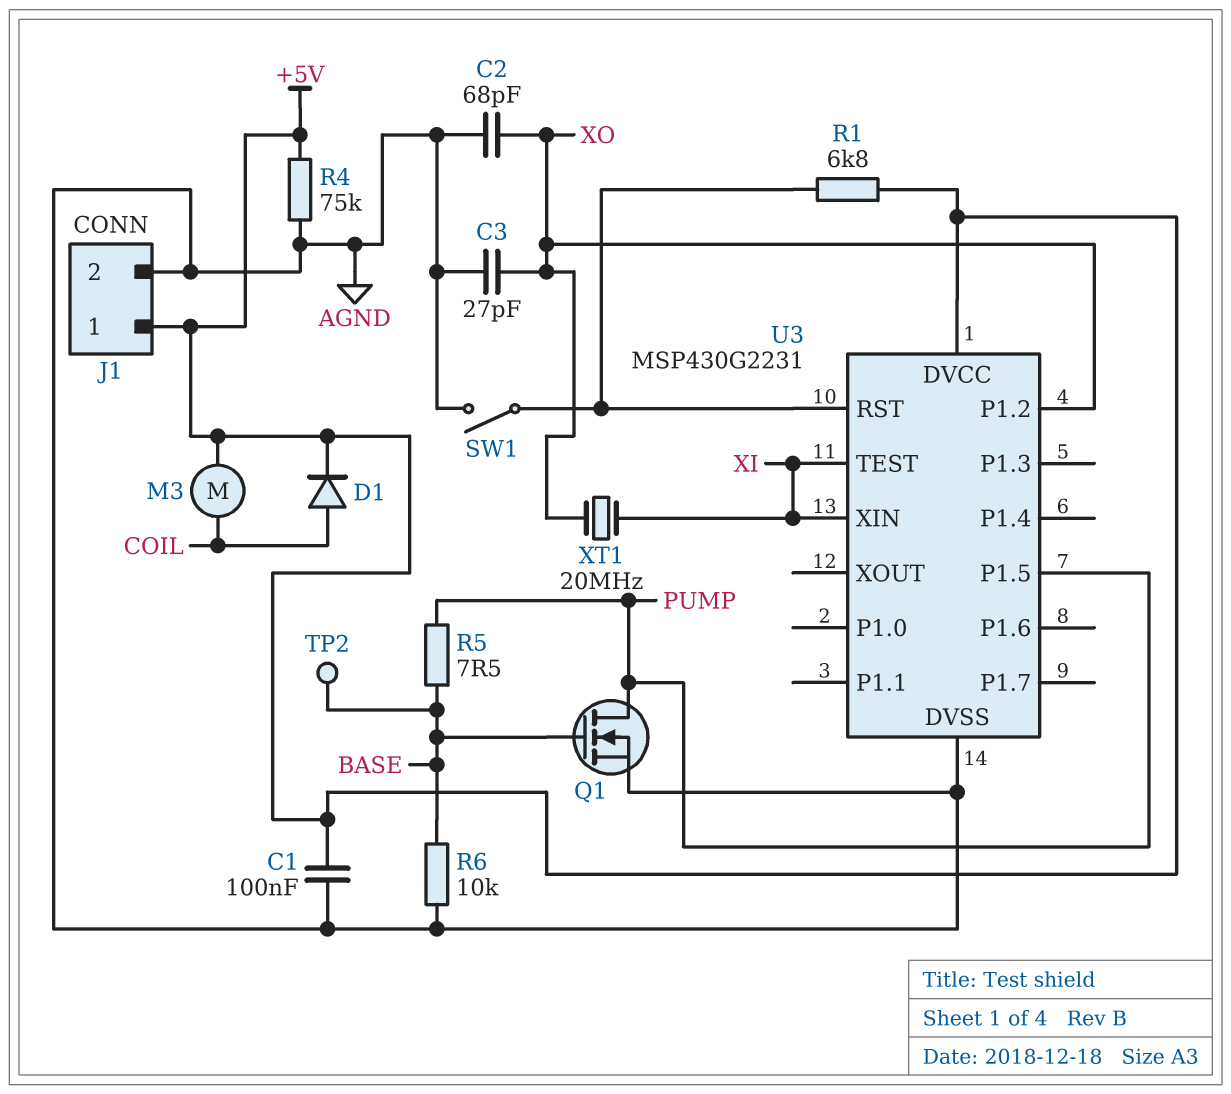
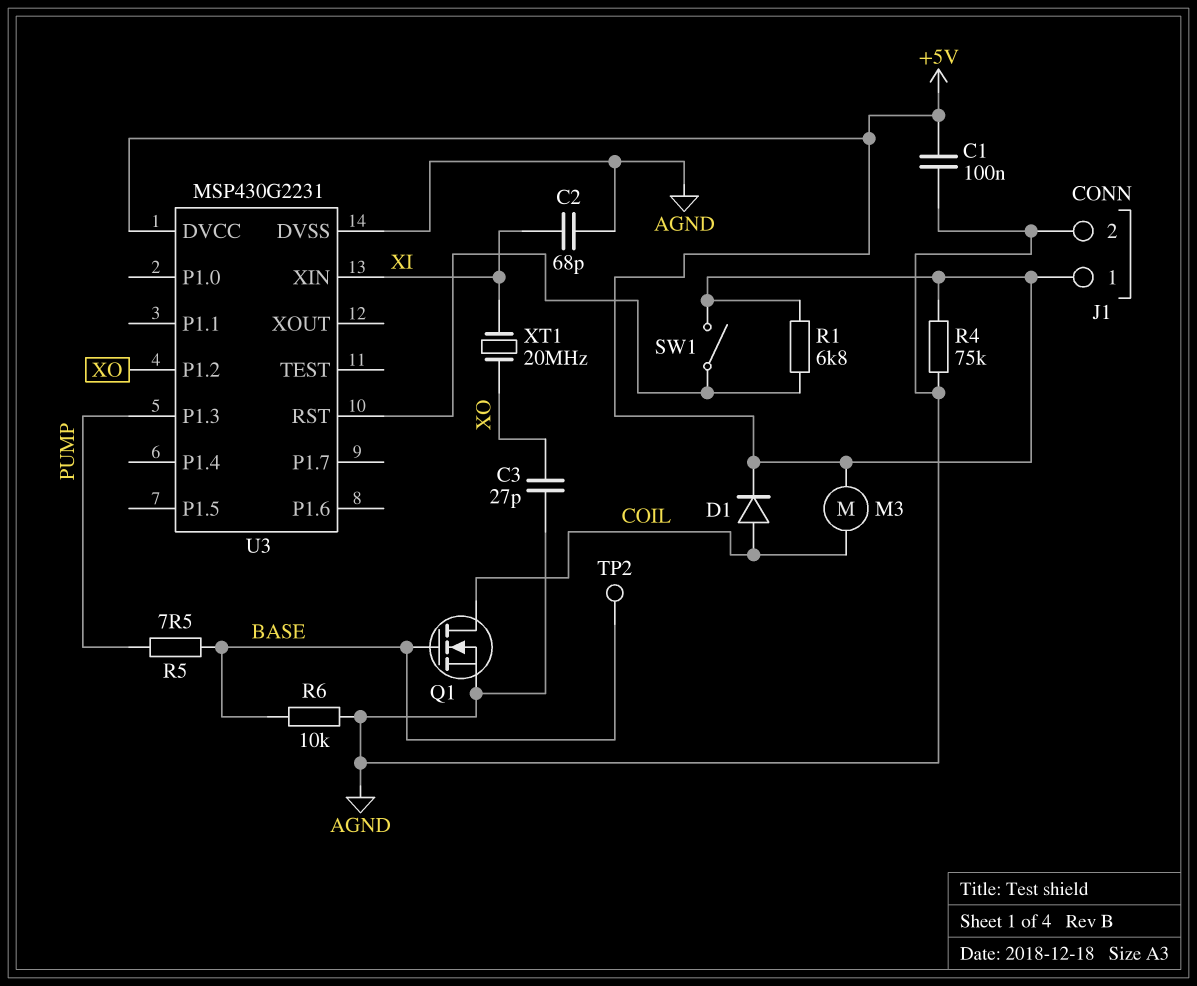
C2: 68pF (AGND, XO) -> 68pF (AGND, XI)
Q1: NMOS (G BASE, D PUMP, S AGND) -> NMOS (G BASE, D COIL, S AGND)
SW1: switch (AGND, U3/RST) -> switch (+5V, U3/RST)
U3 pin P1.3: none -> PUMP
U3 pin P1.5: PUMP -> none
U3 pin TEST: XI -> none

